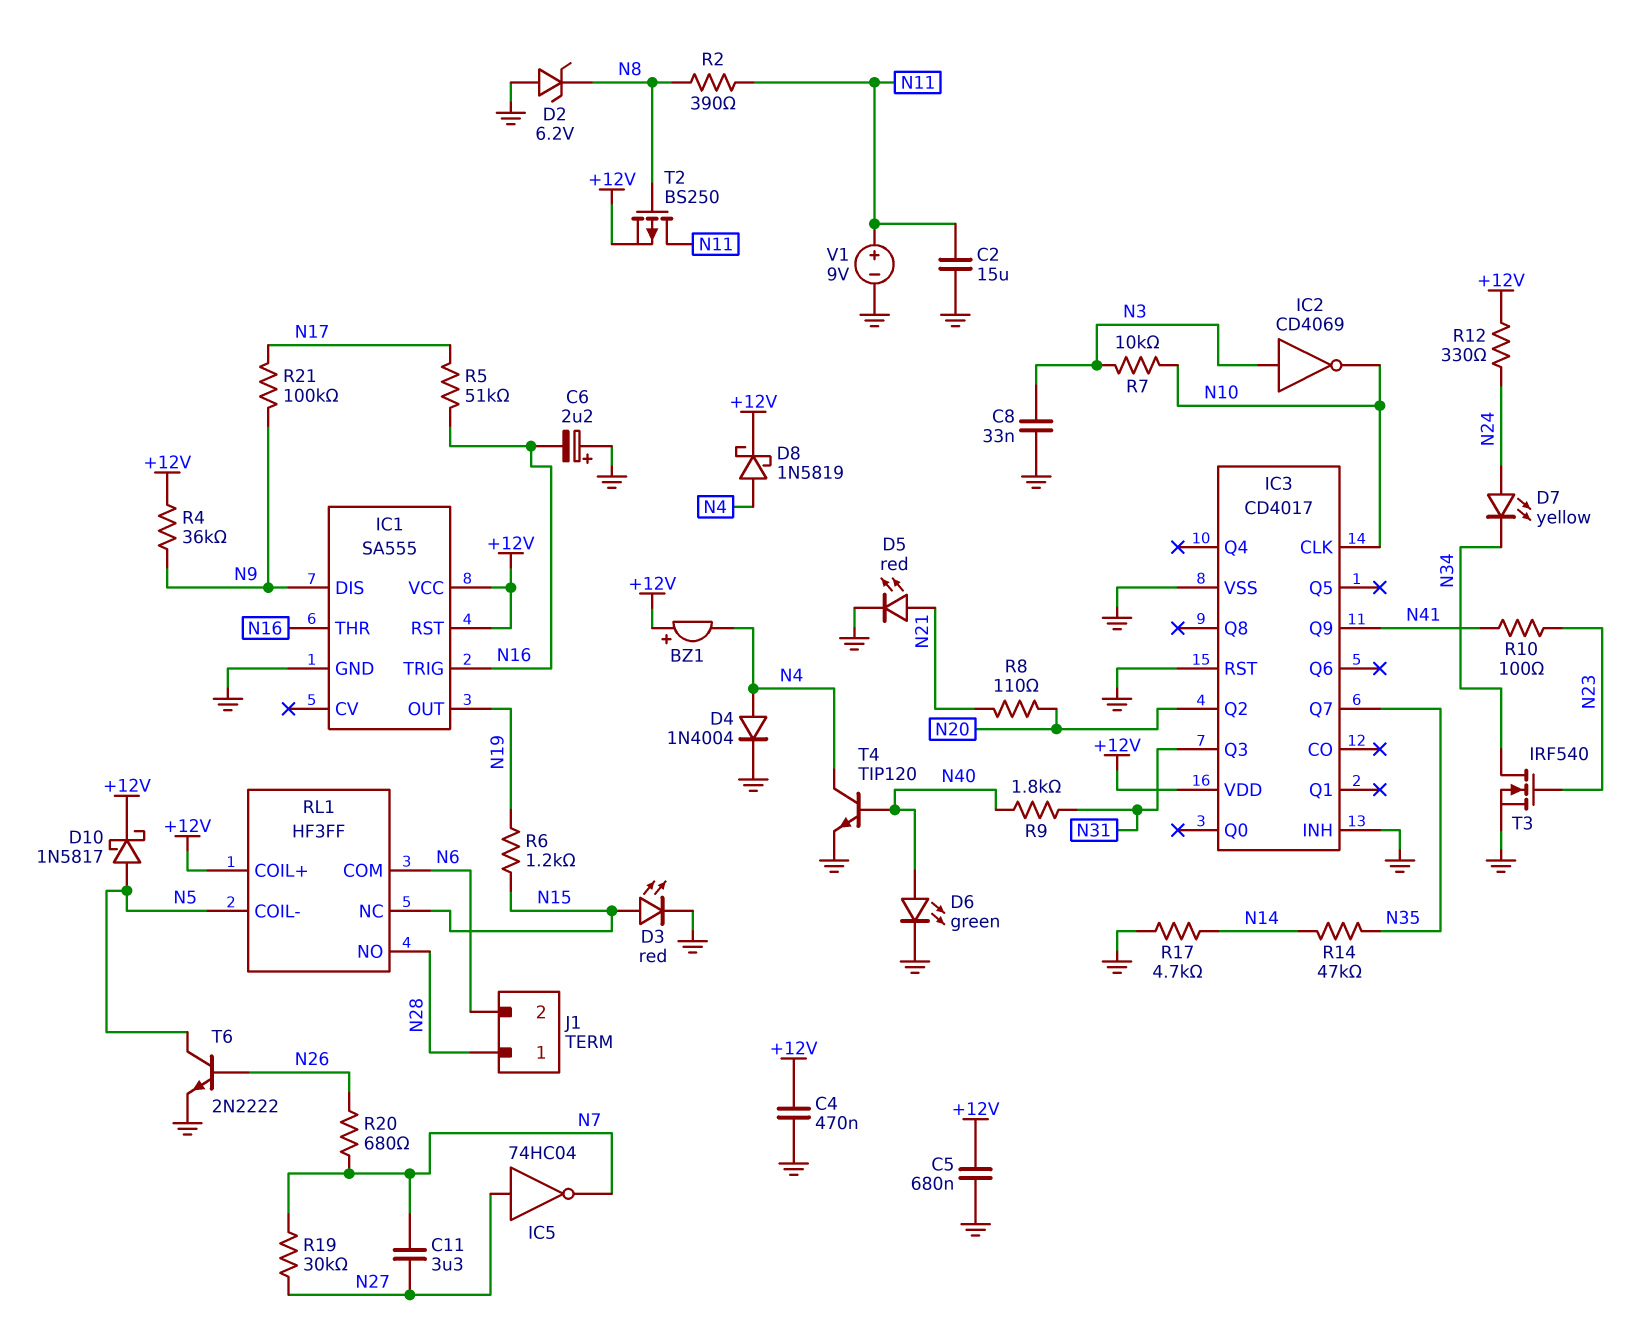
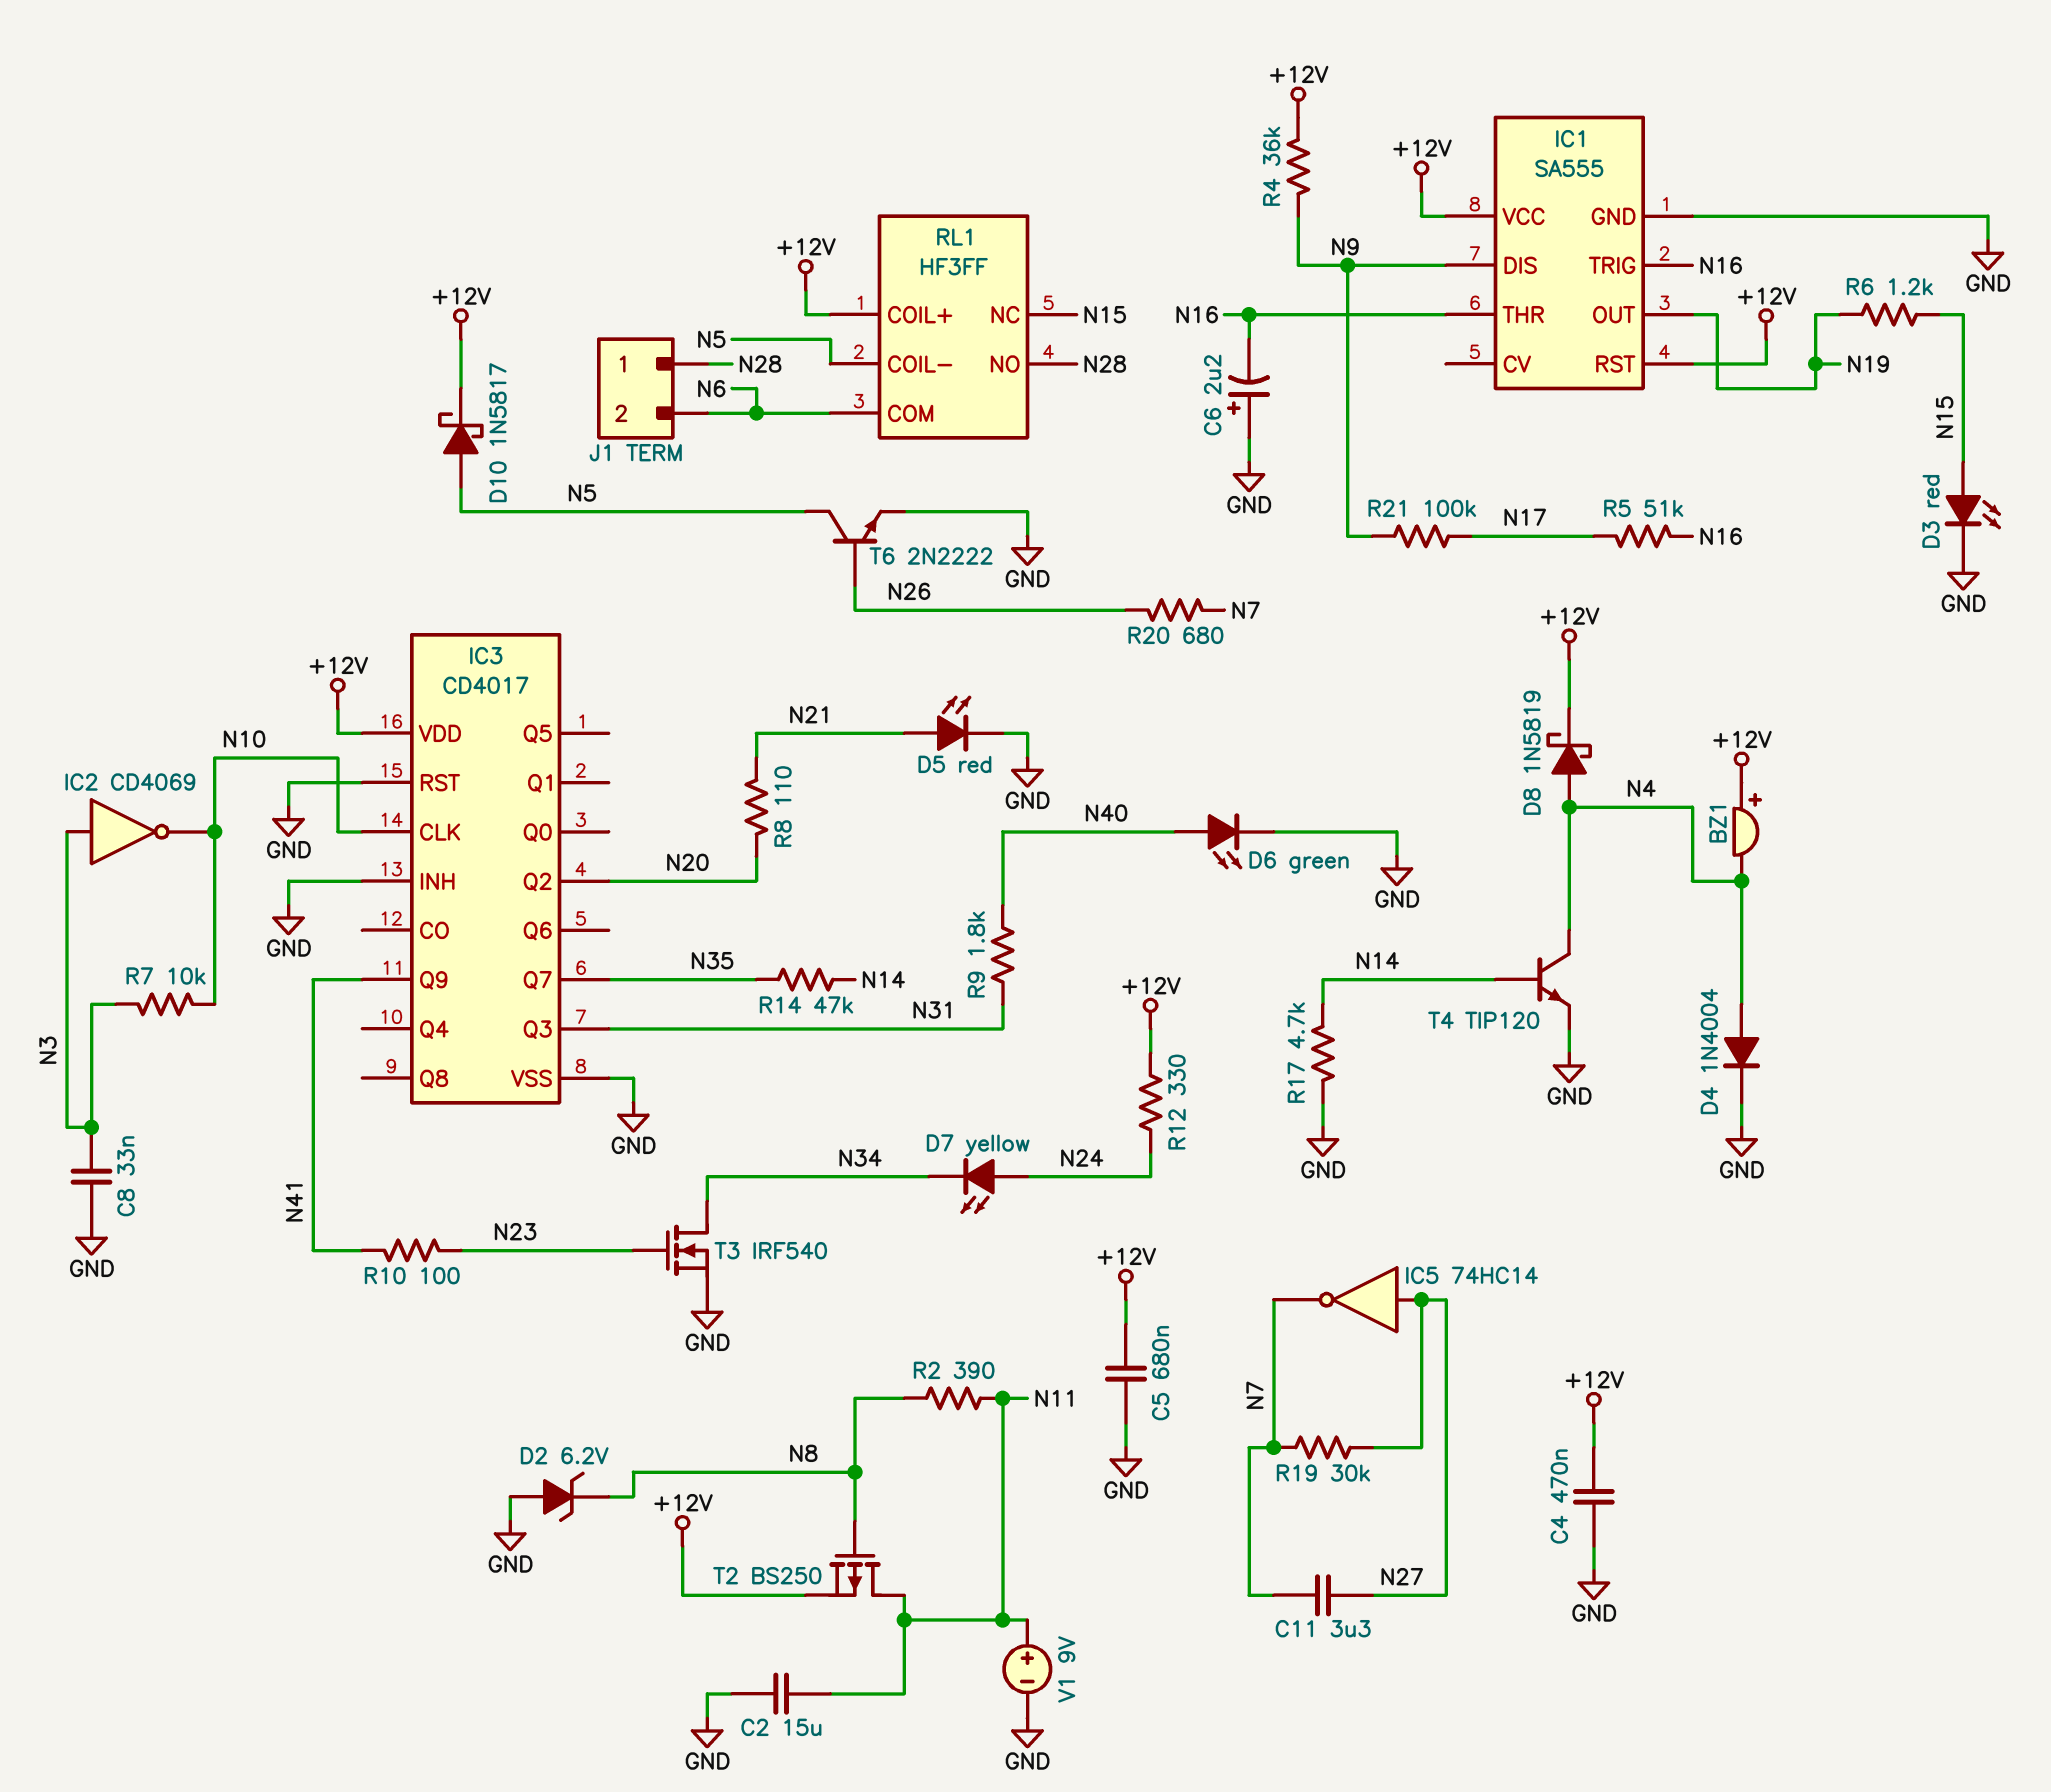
IC5: NOT 74HC04 (in N27, out N7) -> NOT 74HC14 (in N27, out N7)
T4: NPN TIP120 (B N40, C N4, E GND) -> NPN TIP120 (B N14, C N4, E GND)

